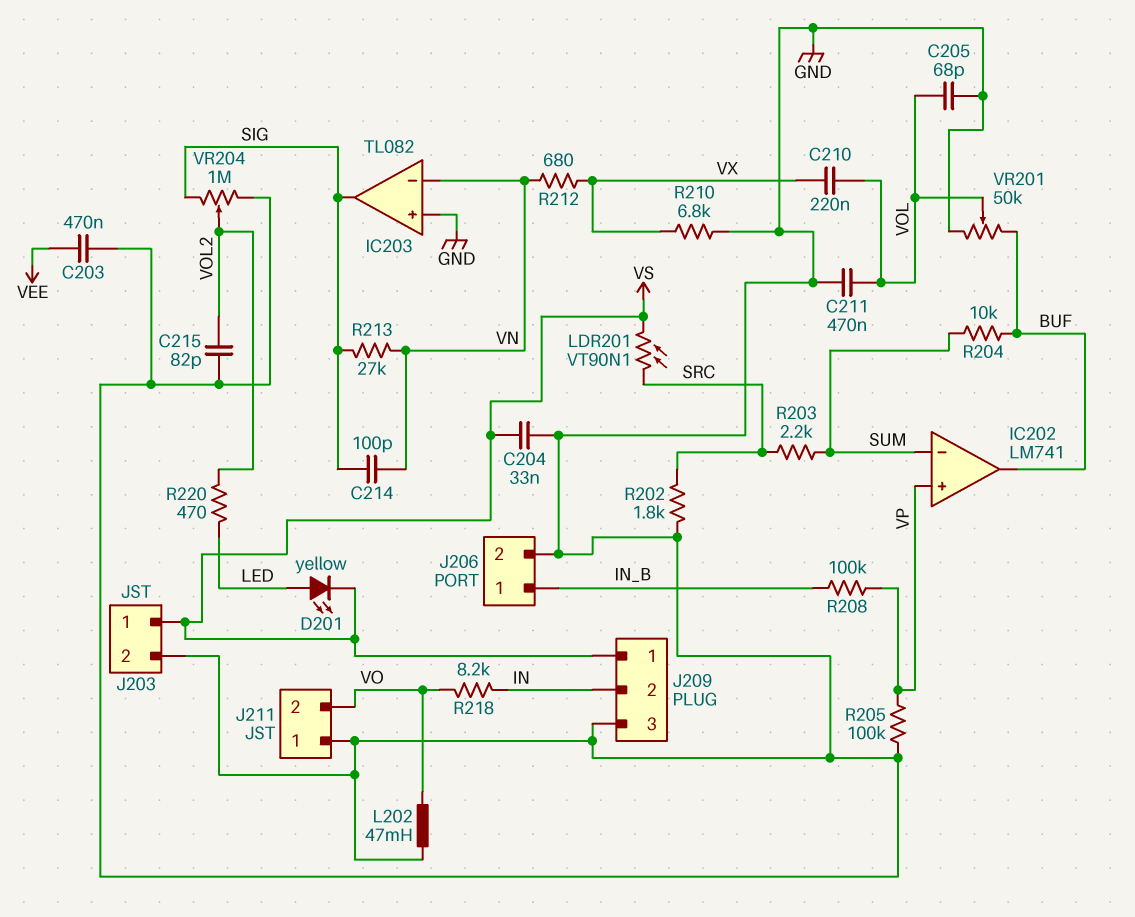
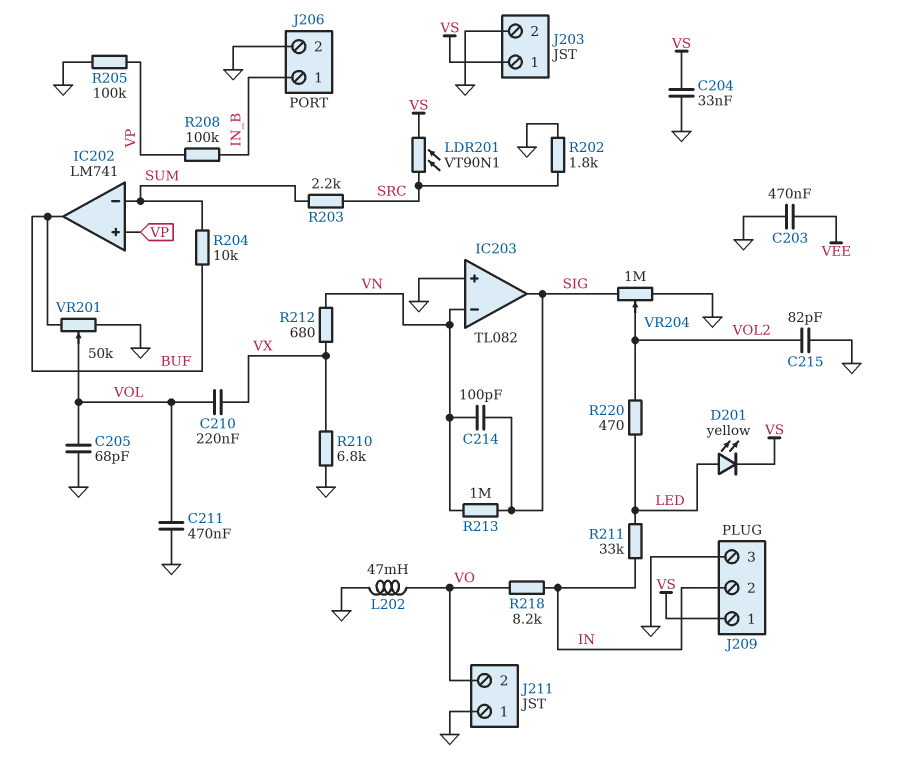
R211: none -> 33k (IN, LED)
R213: 27k (SIG, VN) -> 1M (SIG, VN)

